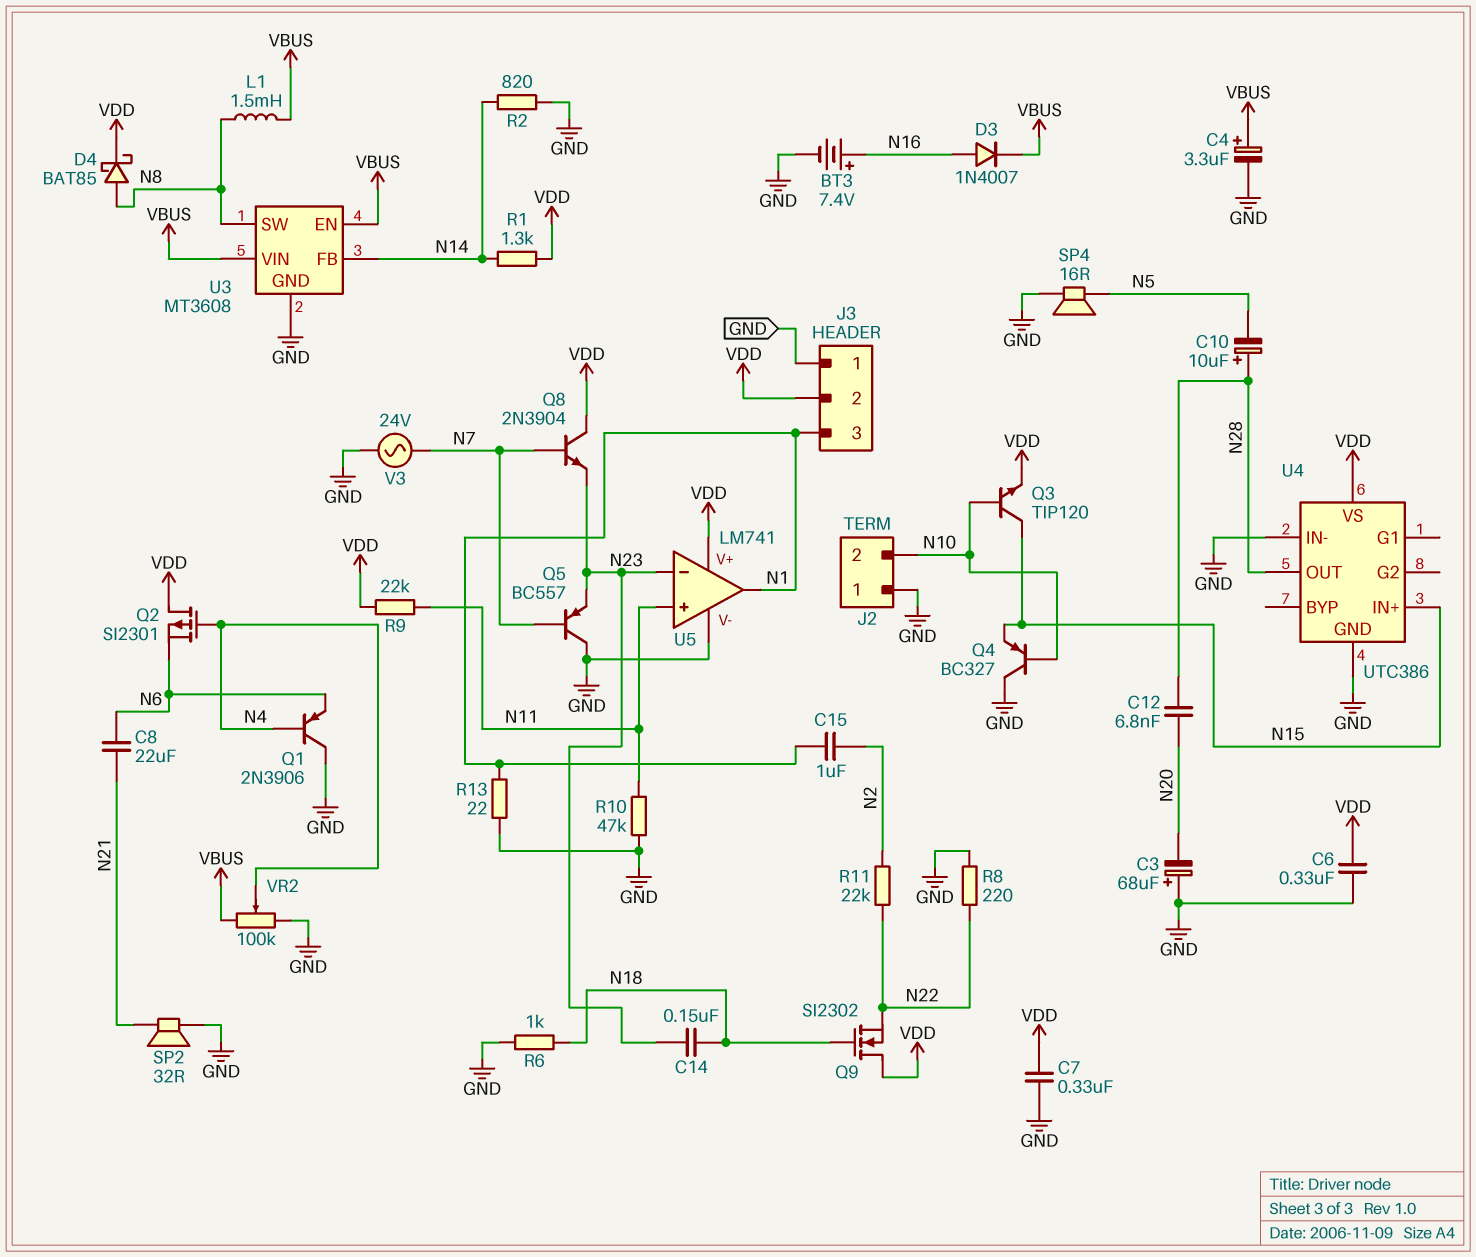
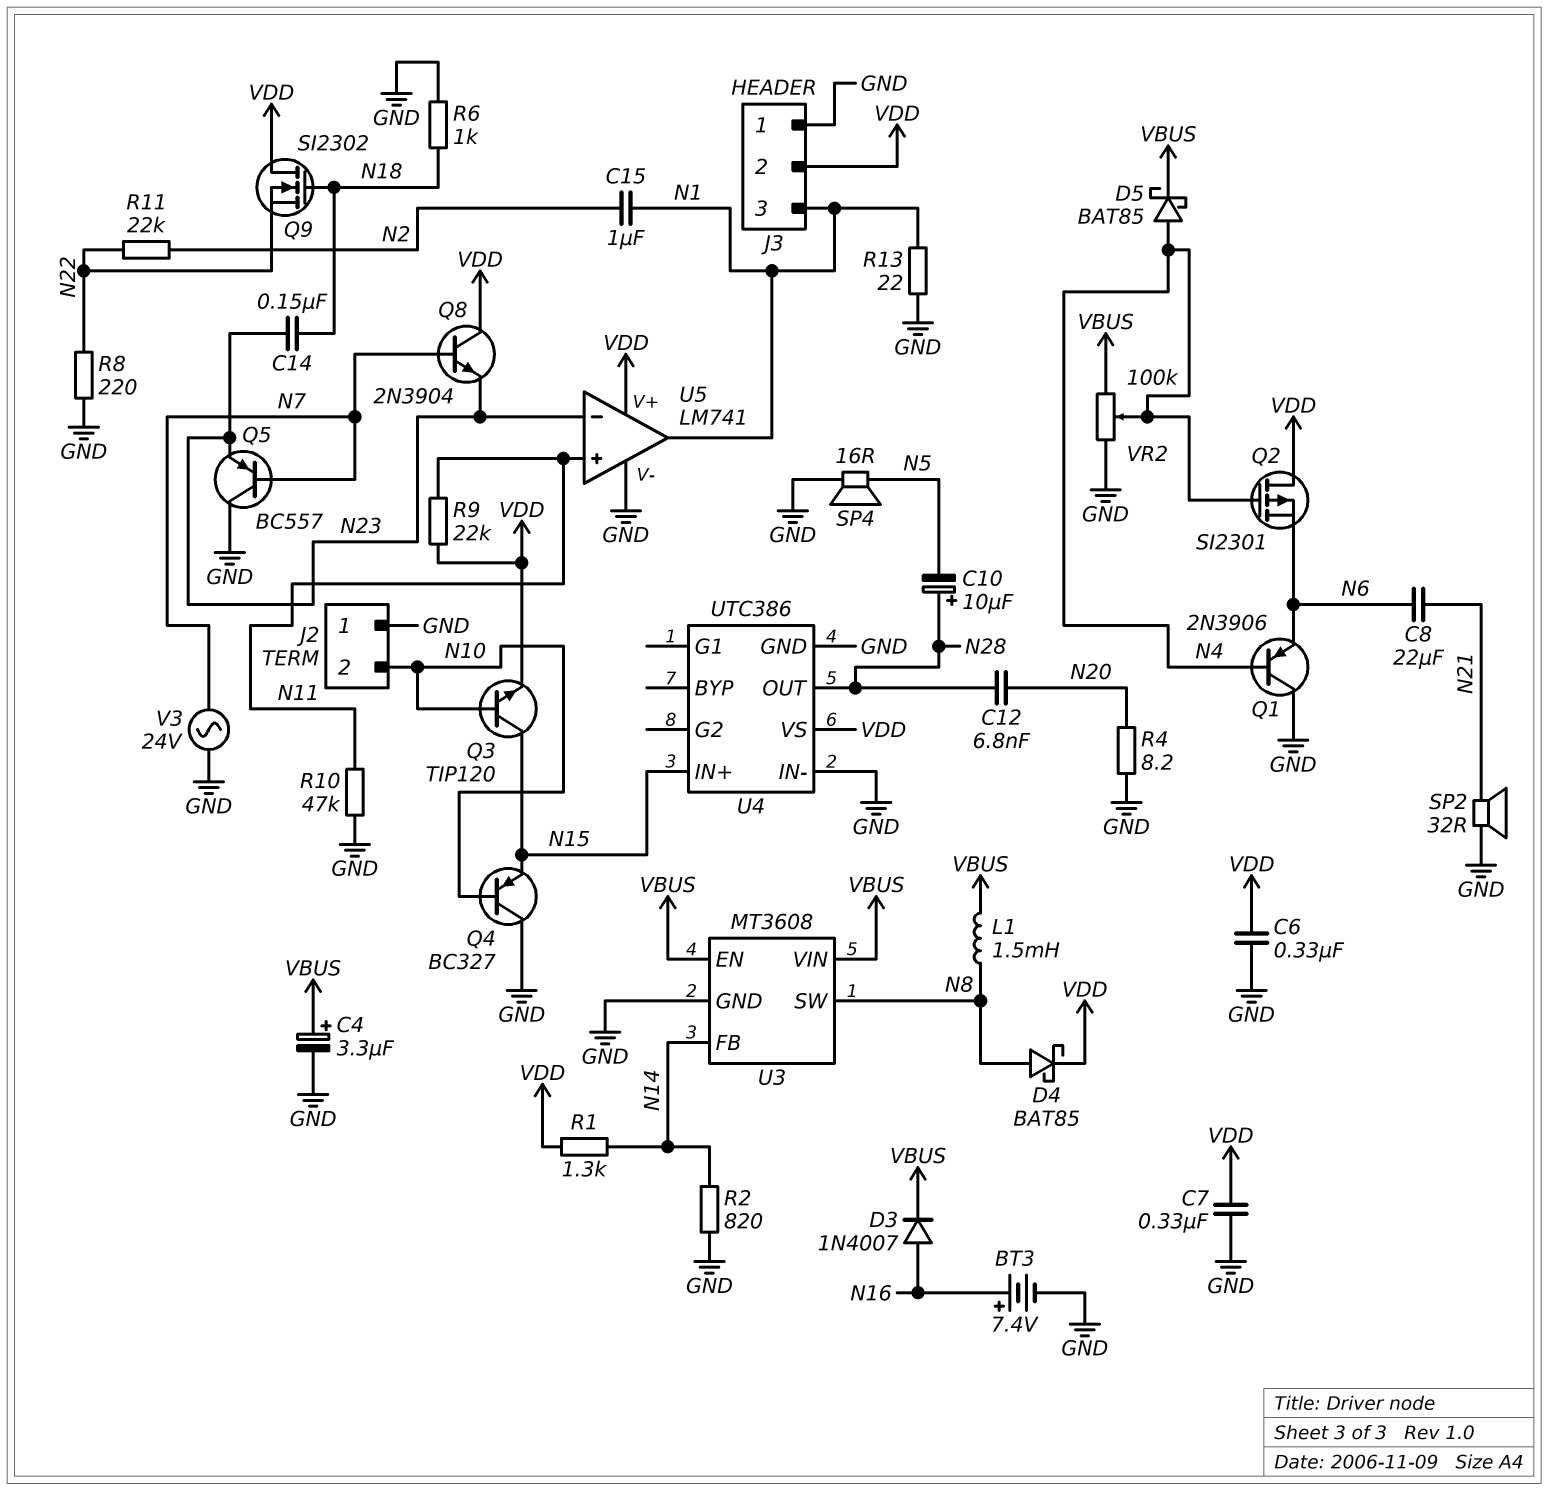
C3: 68uF (plus GND, minus N20) -> none
D5: none -> schottky BAT85 (A N4, K VBUS)
R4: none -> 8.2 (GND, N20)

